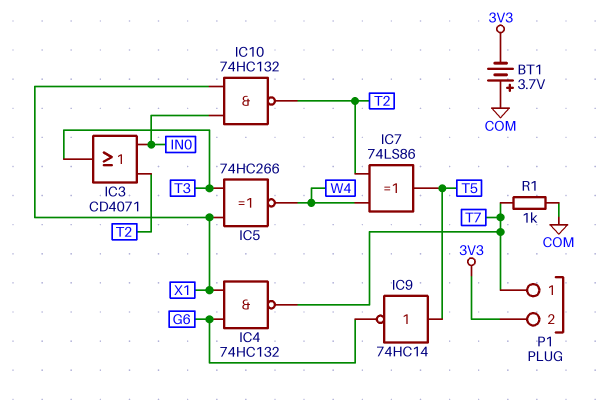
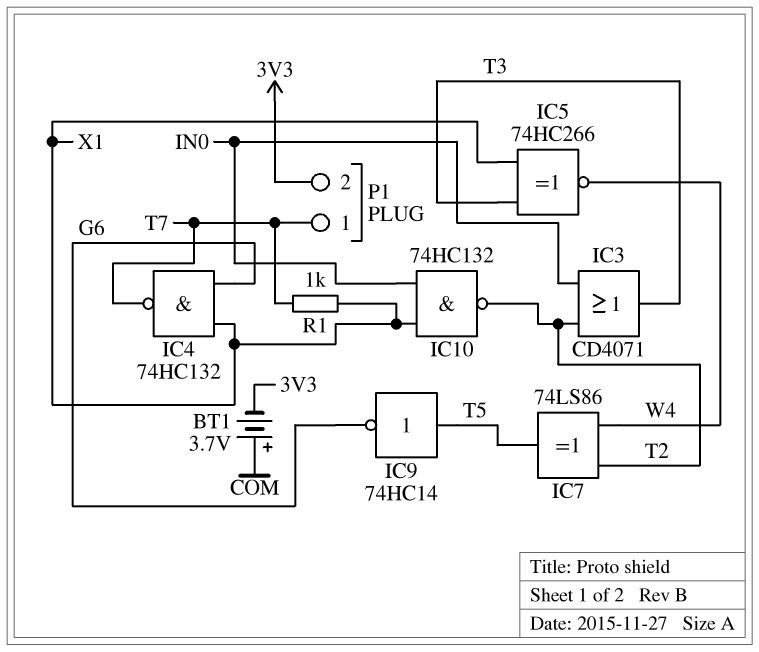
R1: 1k (COM, T7) -> 1k (T7, X1)

